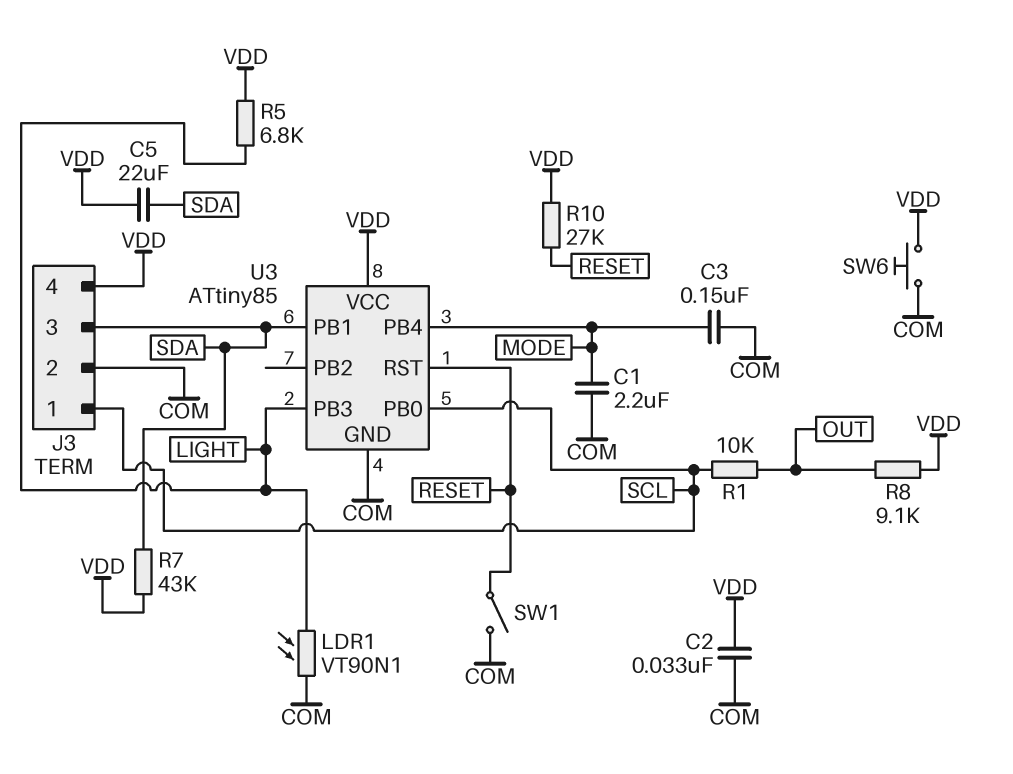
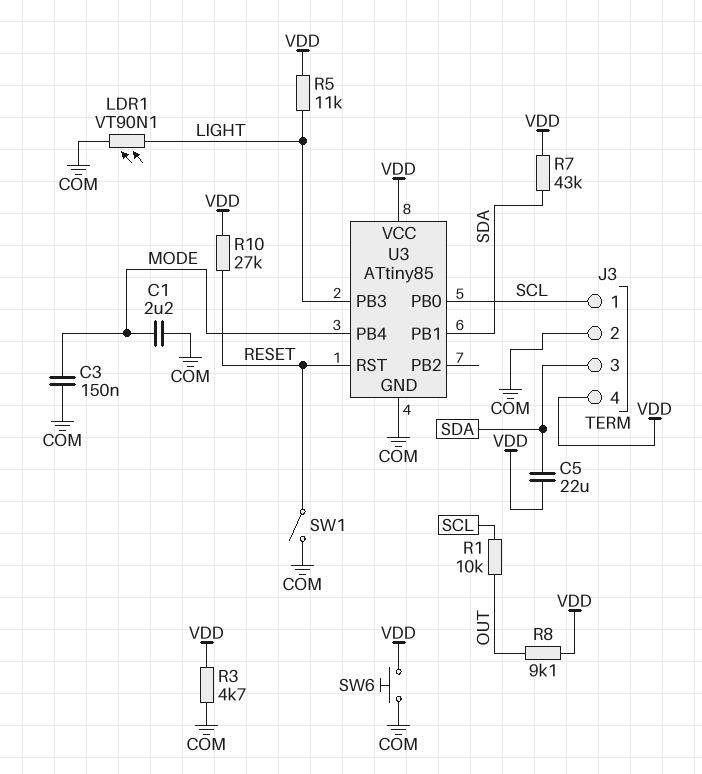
C2: 33nF (COM, VDD) -> none
R3: none -> 4.7k (COM, VDD)
R5: 6.8k (LIGHT, VDD) -> 11k (LIGHT, VDD)

